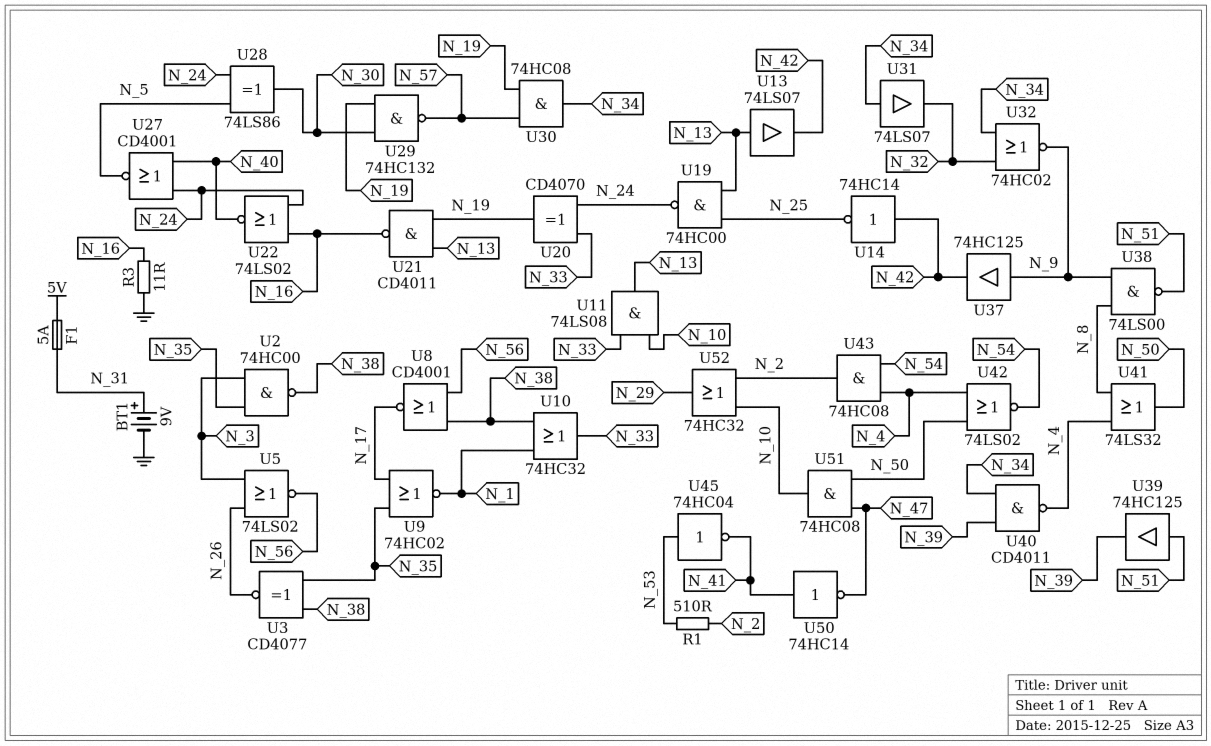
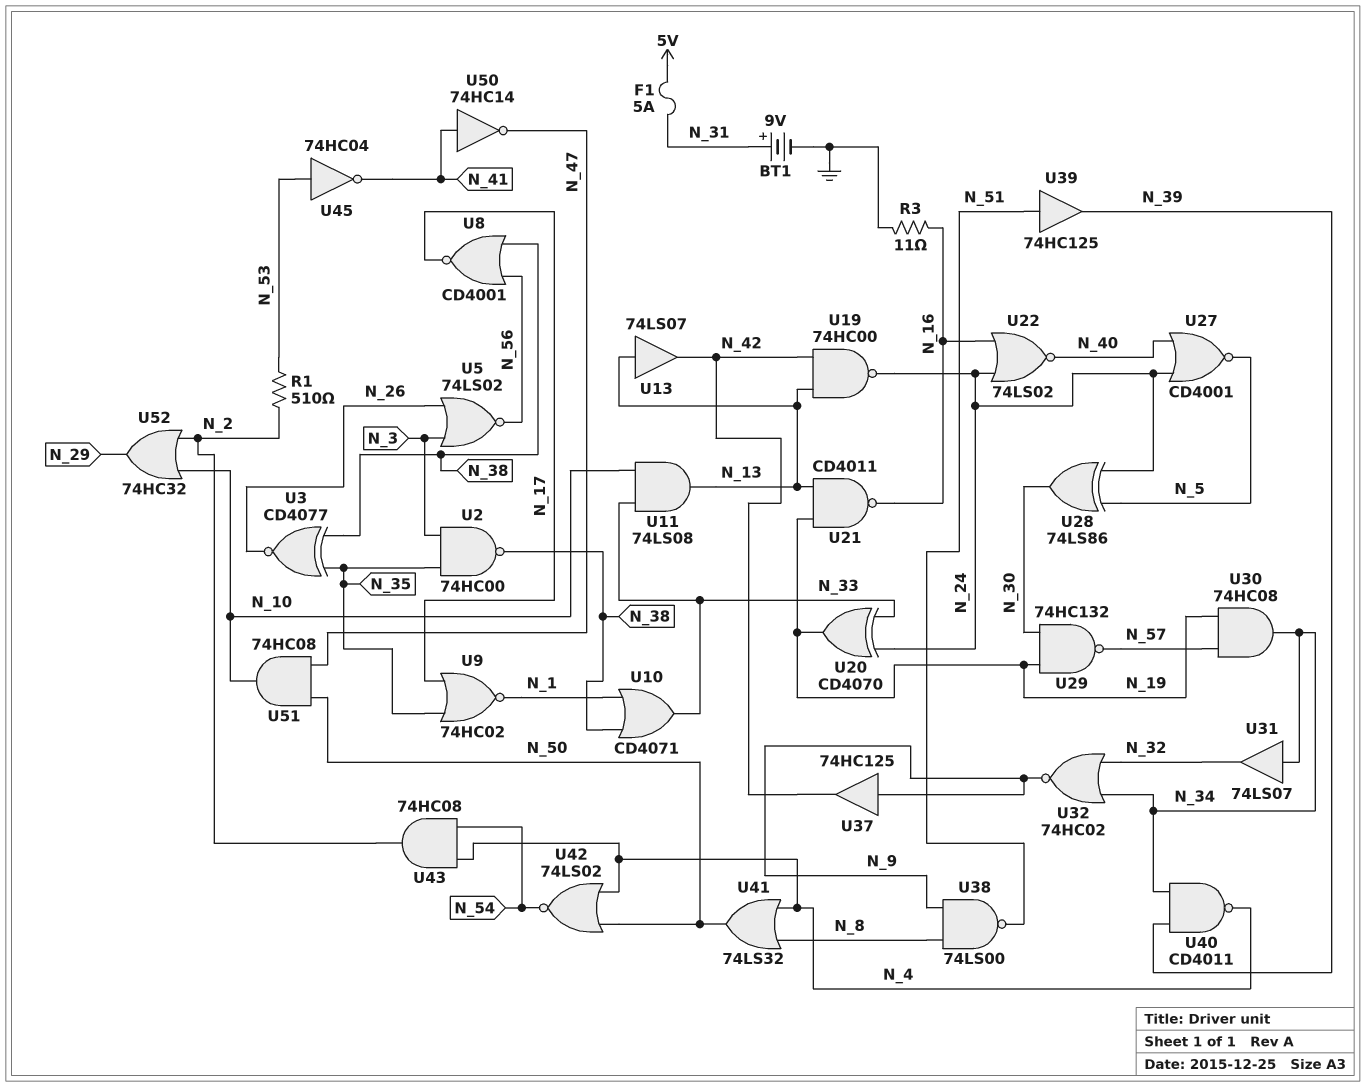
U10: OR 74HC32 (in N_1, in N_38, out N_33) -> OR CD4071 (in N_1, in N_38, out N_33)
U14: NOT 74HC14 (in N_42, out N_25) -> none
U19: NAND 74HC00 (in N_13, in N_25, out N_24) -> NAND 74HC00 (in N_13, in N_42, out N_24)

